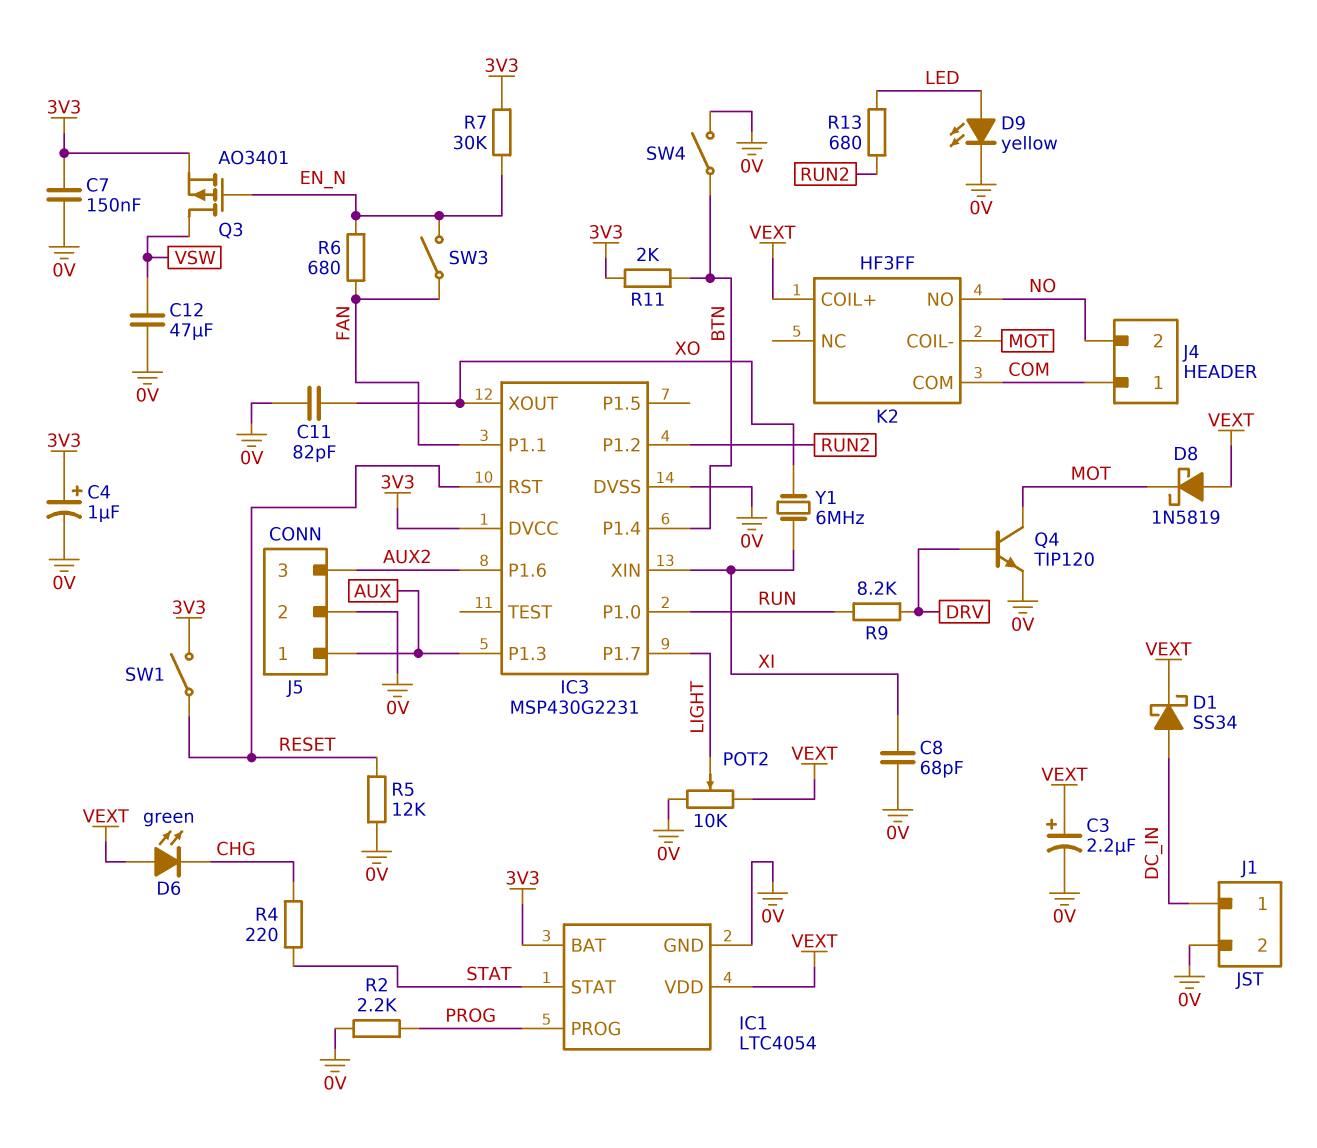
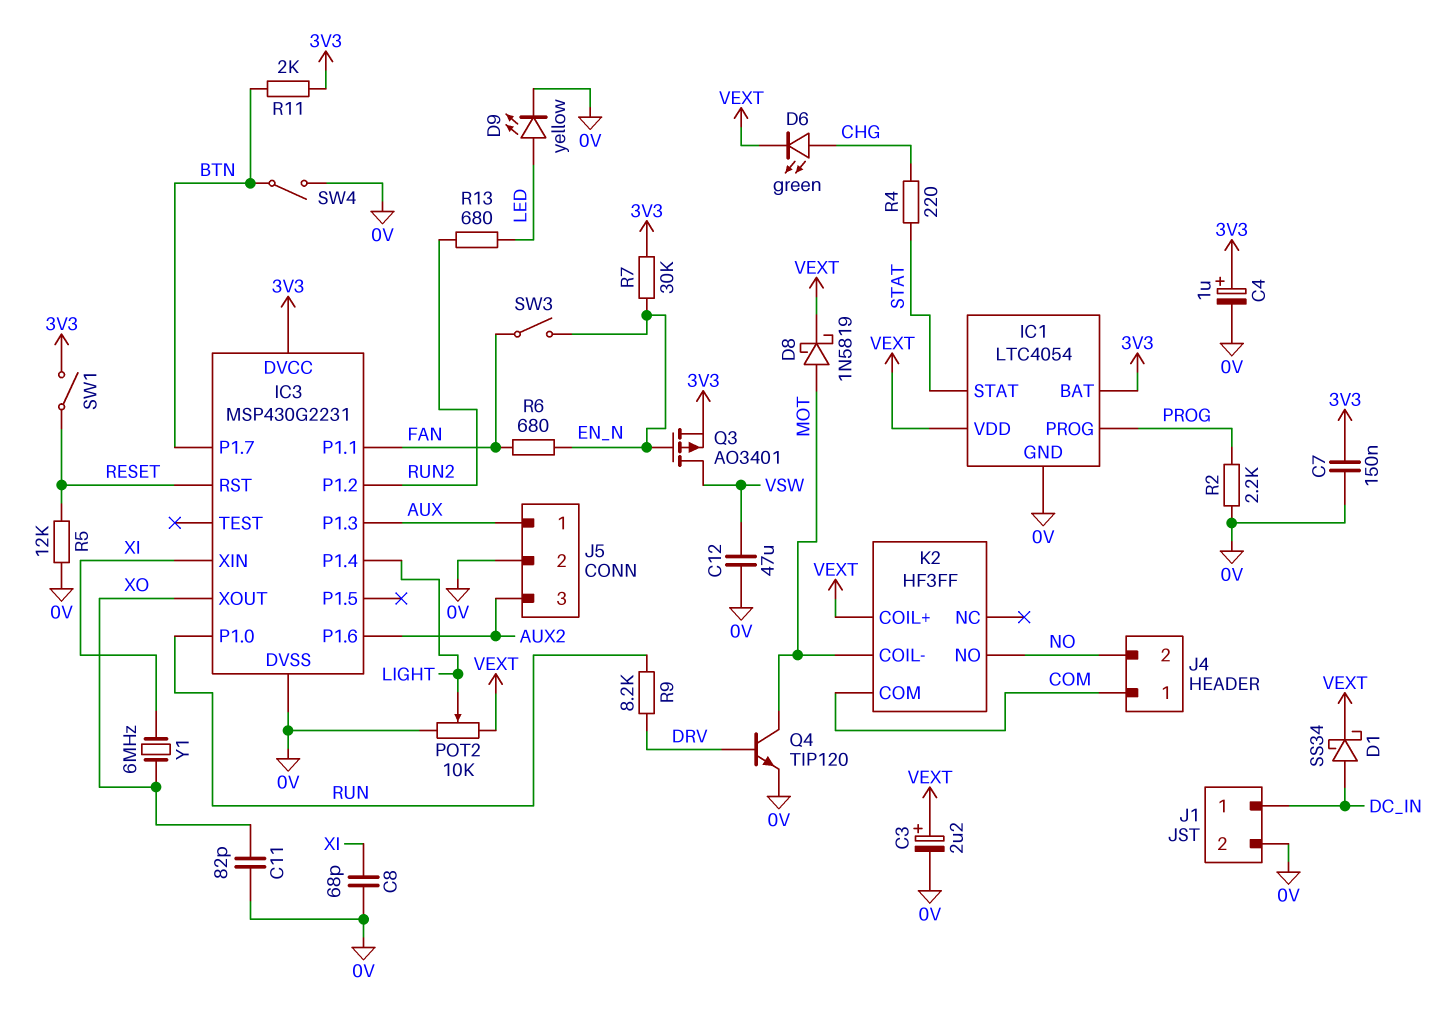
D6: LED green (A VEXT, K CHG) -> LED green (A CHG, K VEXT)
D8: schottky 1N5819 (A VEXT, K MOT) -> schottky 1N5819 (A MOT, K VEXT)
IC3 pin P1.4: BTN -> LIGHT
IC3 pin P1.7: LIGHT -> BTN

